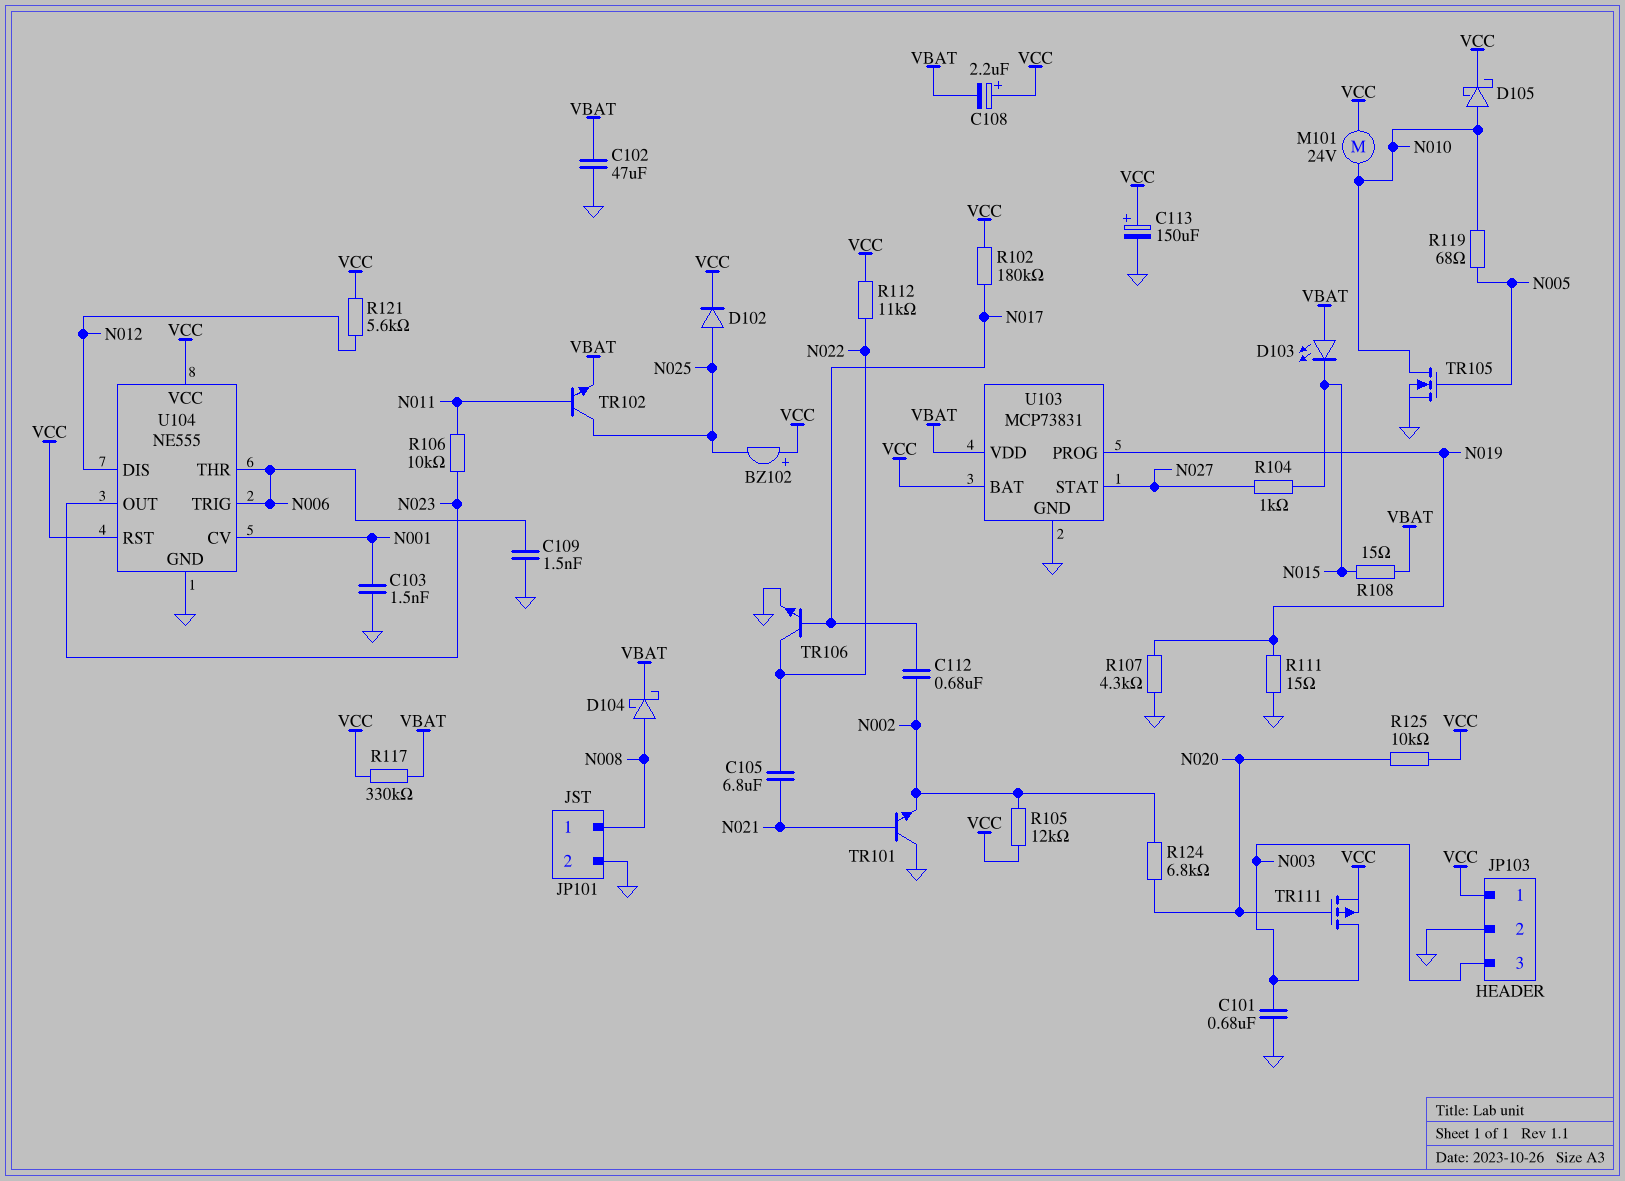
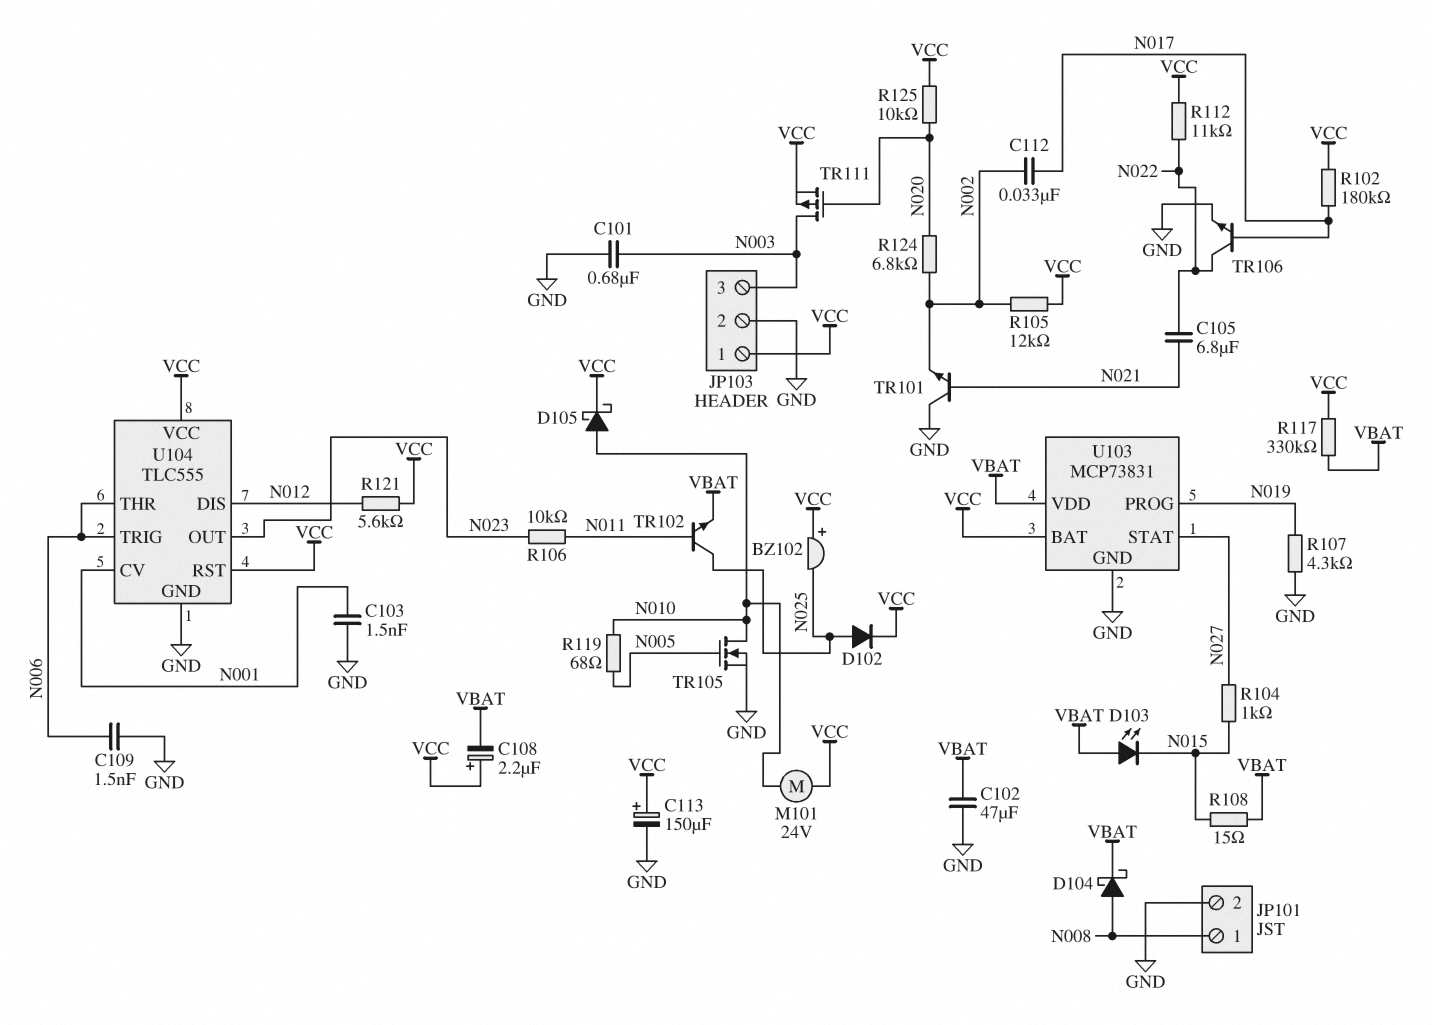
C112: 680nF (N002, N017) -> 33nF (N002, N017)
R111: 15 (GND, N019) -> none
U104: NE555 -> TLC555

